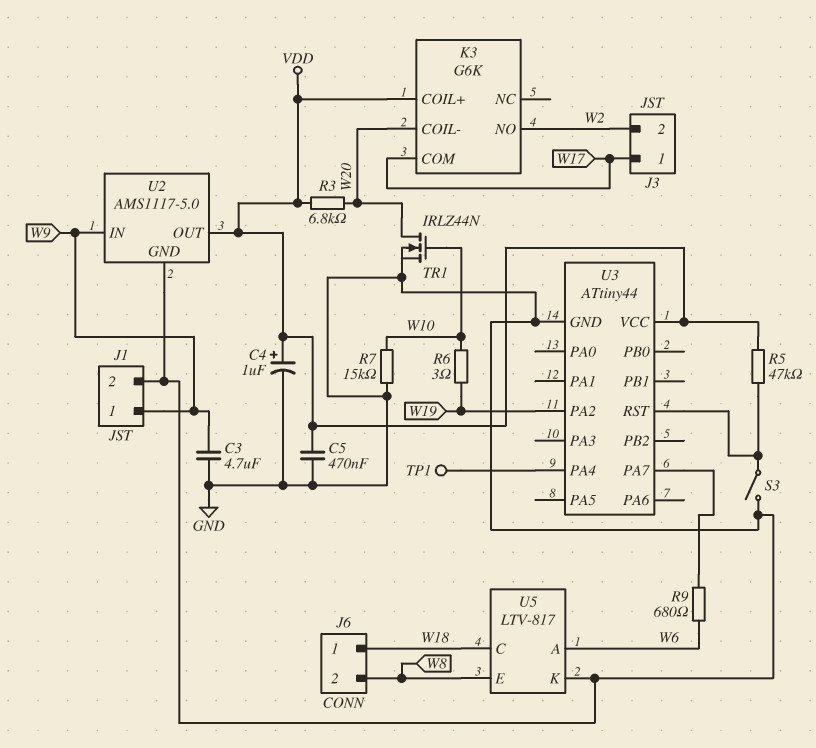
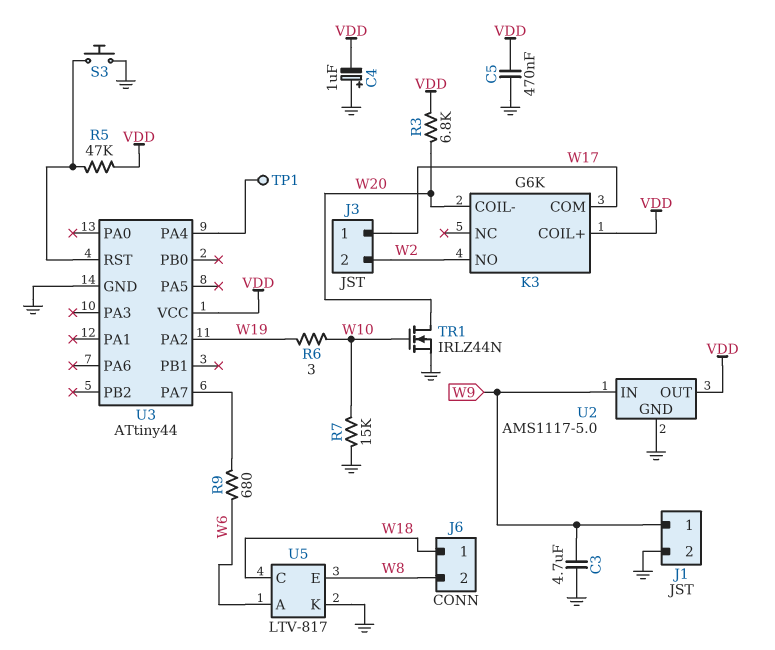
C4: 1uF (plus VDD, minus GND) -> 1uF (plus GND, minus VDD)
S3: switch (GND, U3/RST) -> button (GND, U3/RST)

